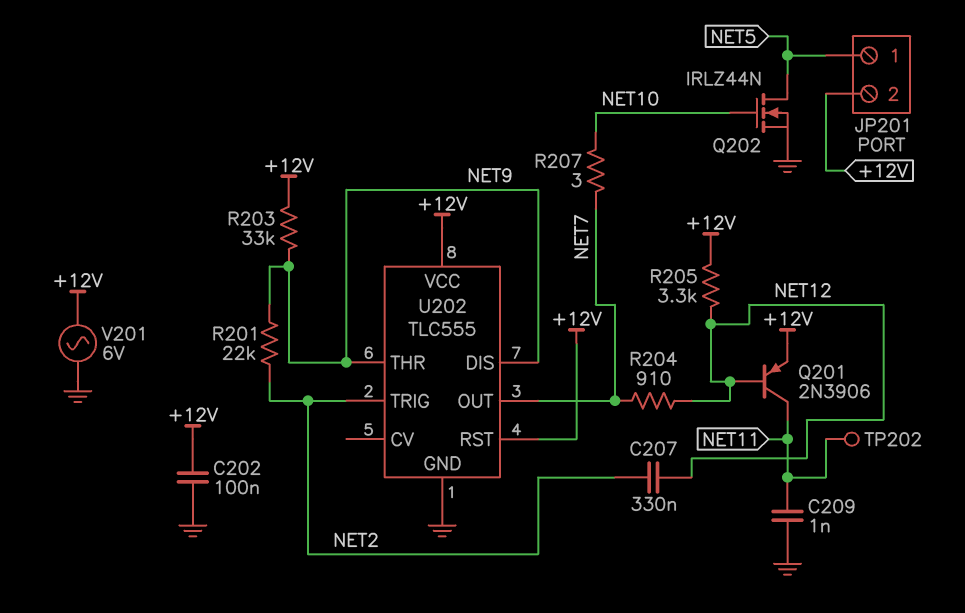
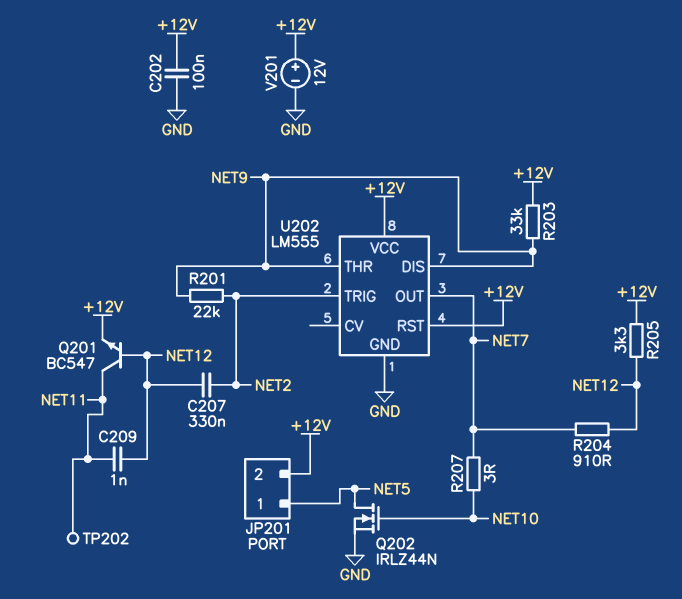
C209: 1nF (GND, NET11) -> 1nF (NET11, NET12)
Q201: PNP 2N3906 (B NET12, C NET11, E +12V) -> NPN BC547 (B NET12, C NET11, E +12V)
U202: TLC555 -> LM555
V201: AC 6V (+12V, GND) -> 12V (plus +12V, minus GND)

